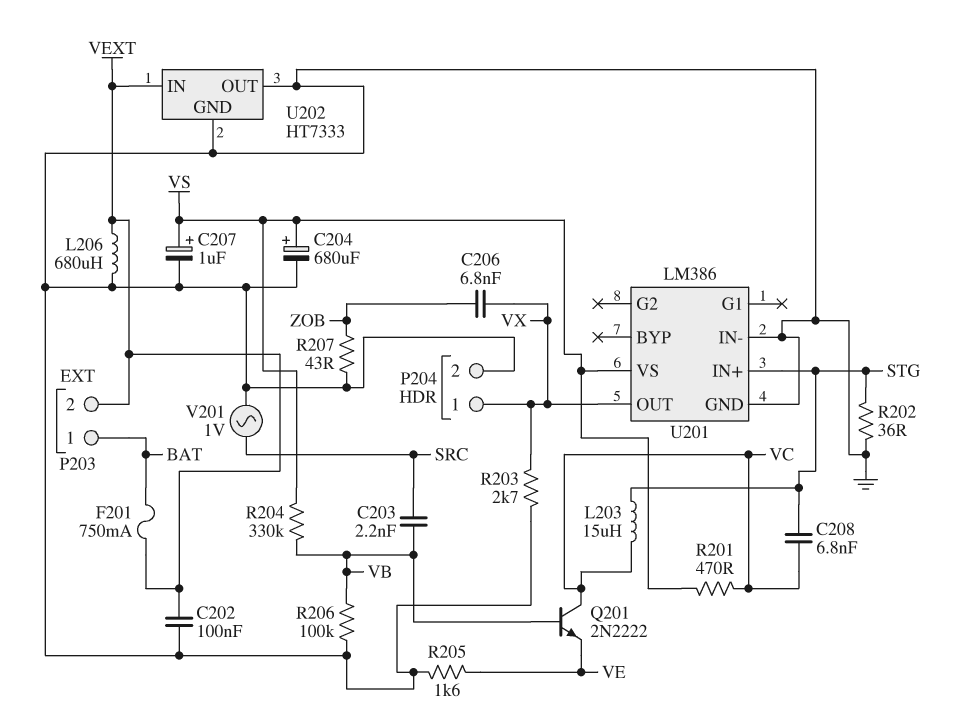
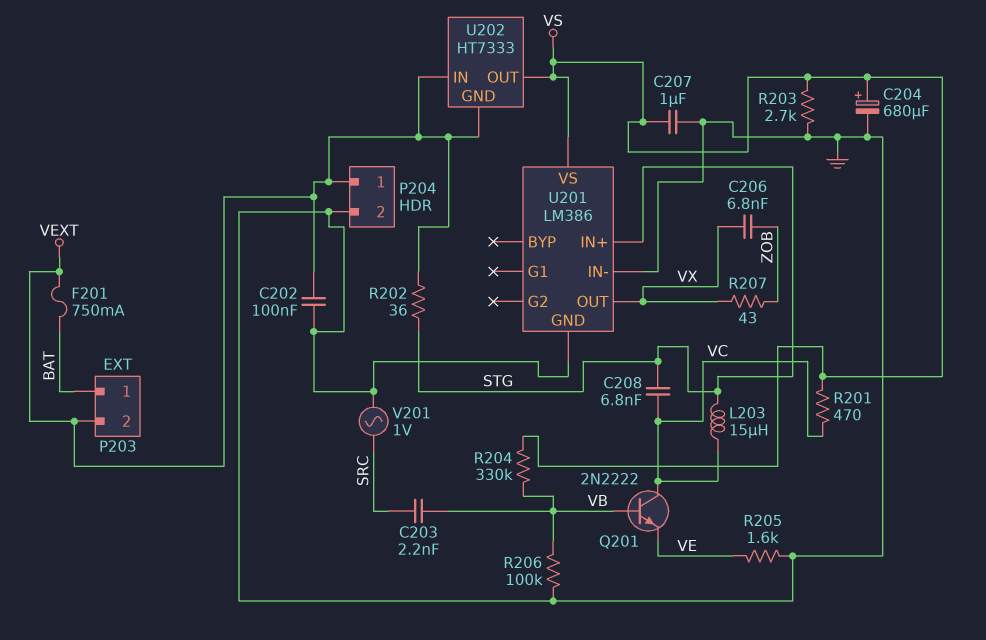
C207: 1uF (plus VS, minus GND) -> 1uF (GND, VS)
L206: 680uH (GND, VEXT) -> none
P204 pin 1: VX -> VEXT
R202: 36 (GND, STG) -> 36 (STG, VEXT)
R203: 2.7k (GND, VX) -> 2.7k (GND, VS)
R207: 43 (GND, ZOB) -> 43 (VX, ZOB)
U202 pin GND: GND -> VEXT
U202 pin OUT: GND -> VS

